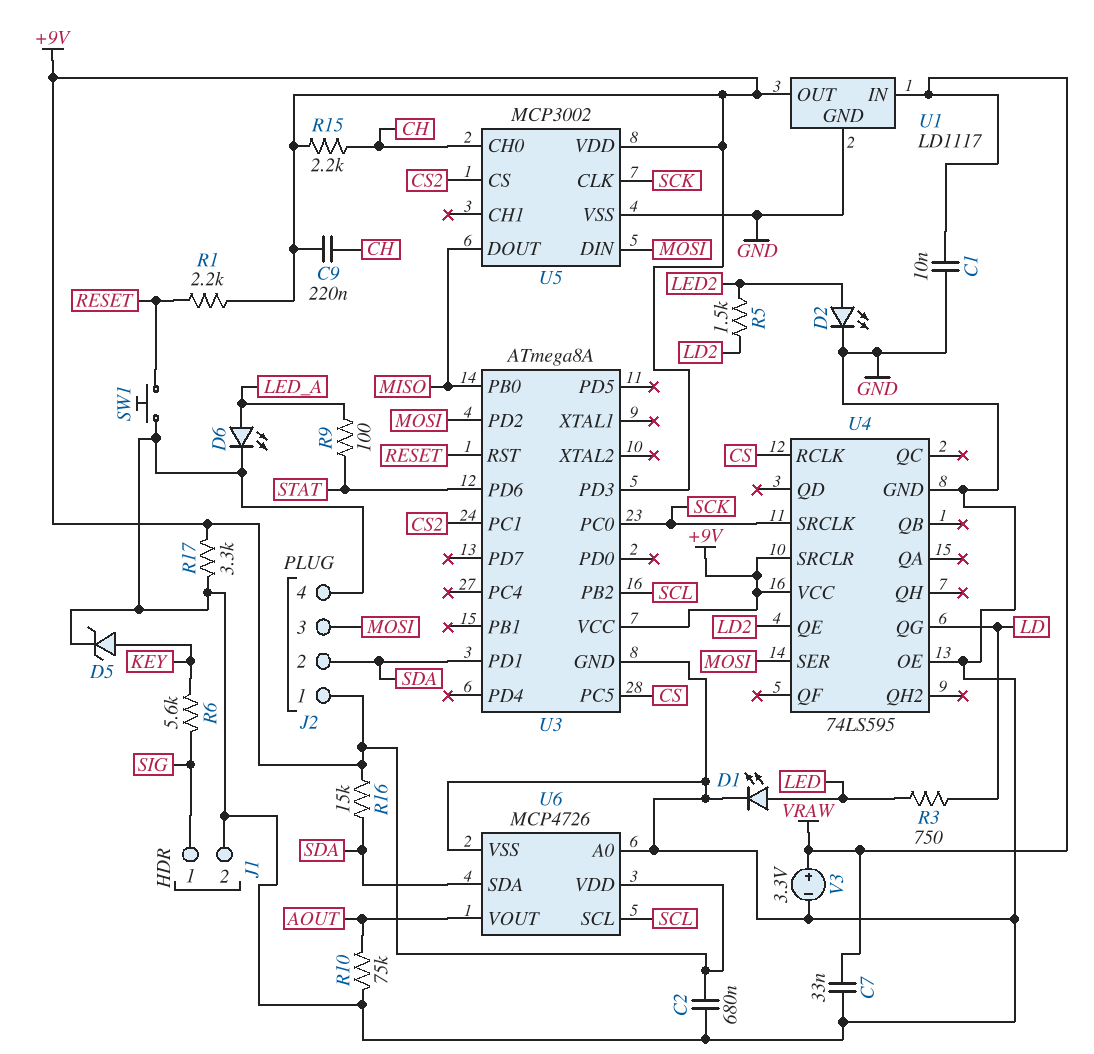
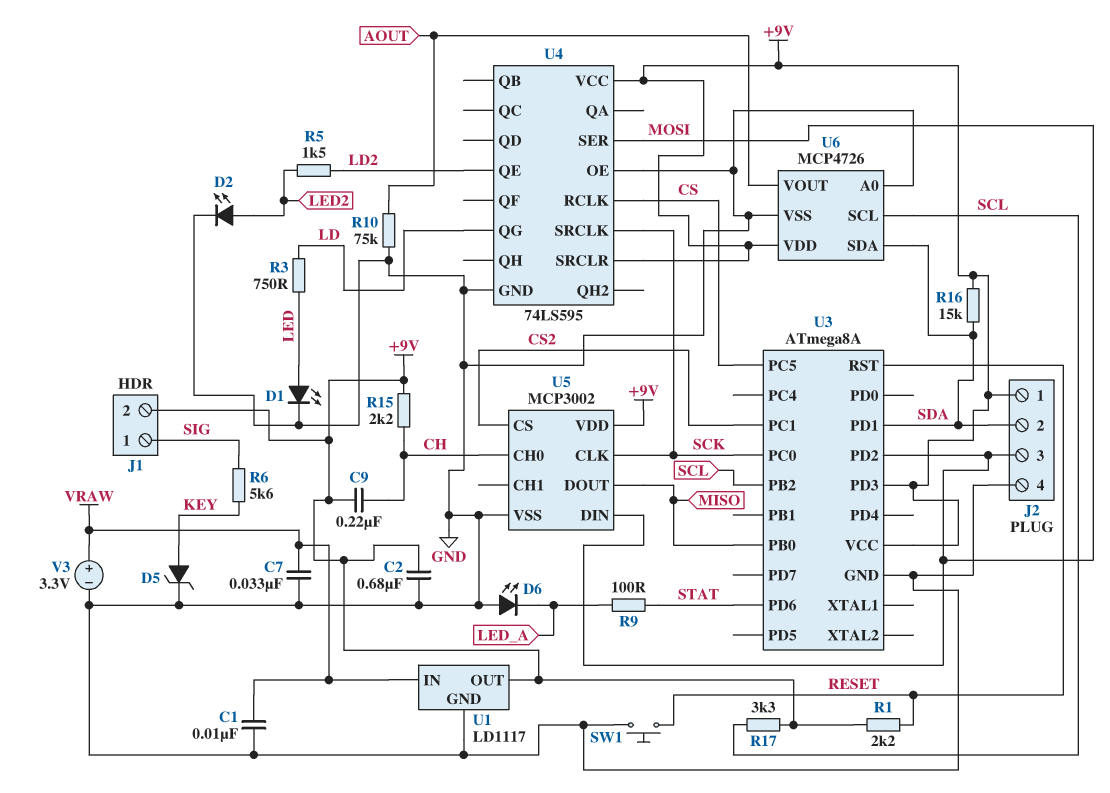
D6: LED (A LED_A, K GND) -> LED (A GND, K LED_A)
J1 pin 2: GND -> +9V
R17: 3.3k (+9V, GND) -> 3.3k (+9V, SCL)

